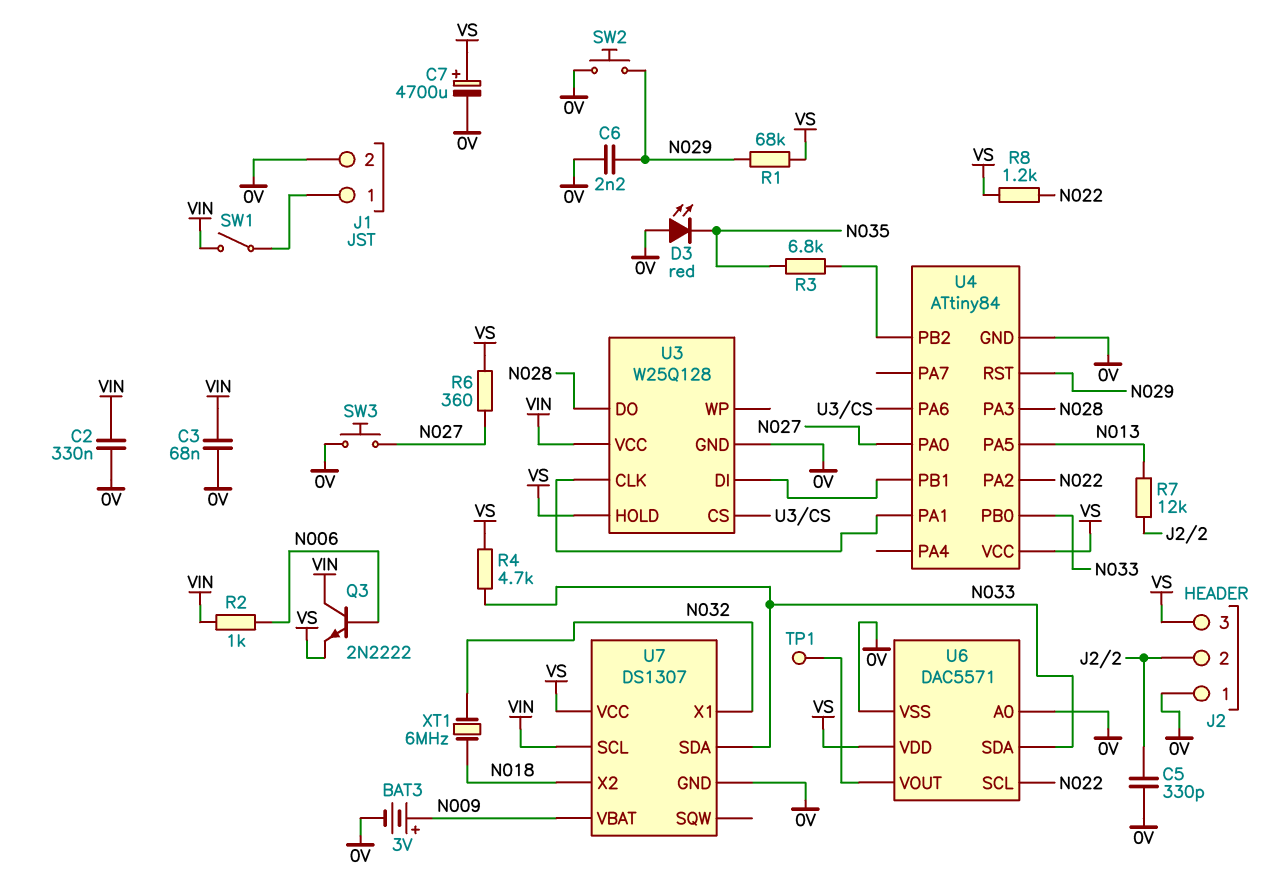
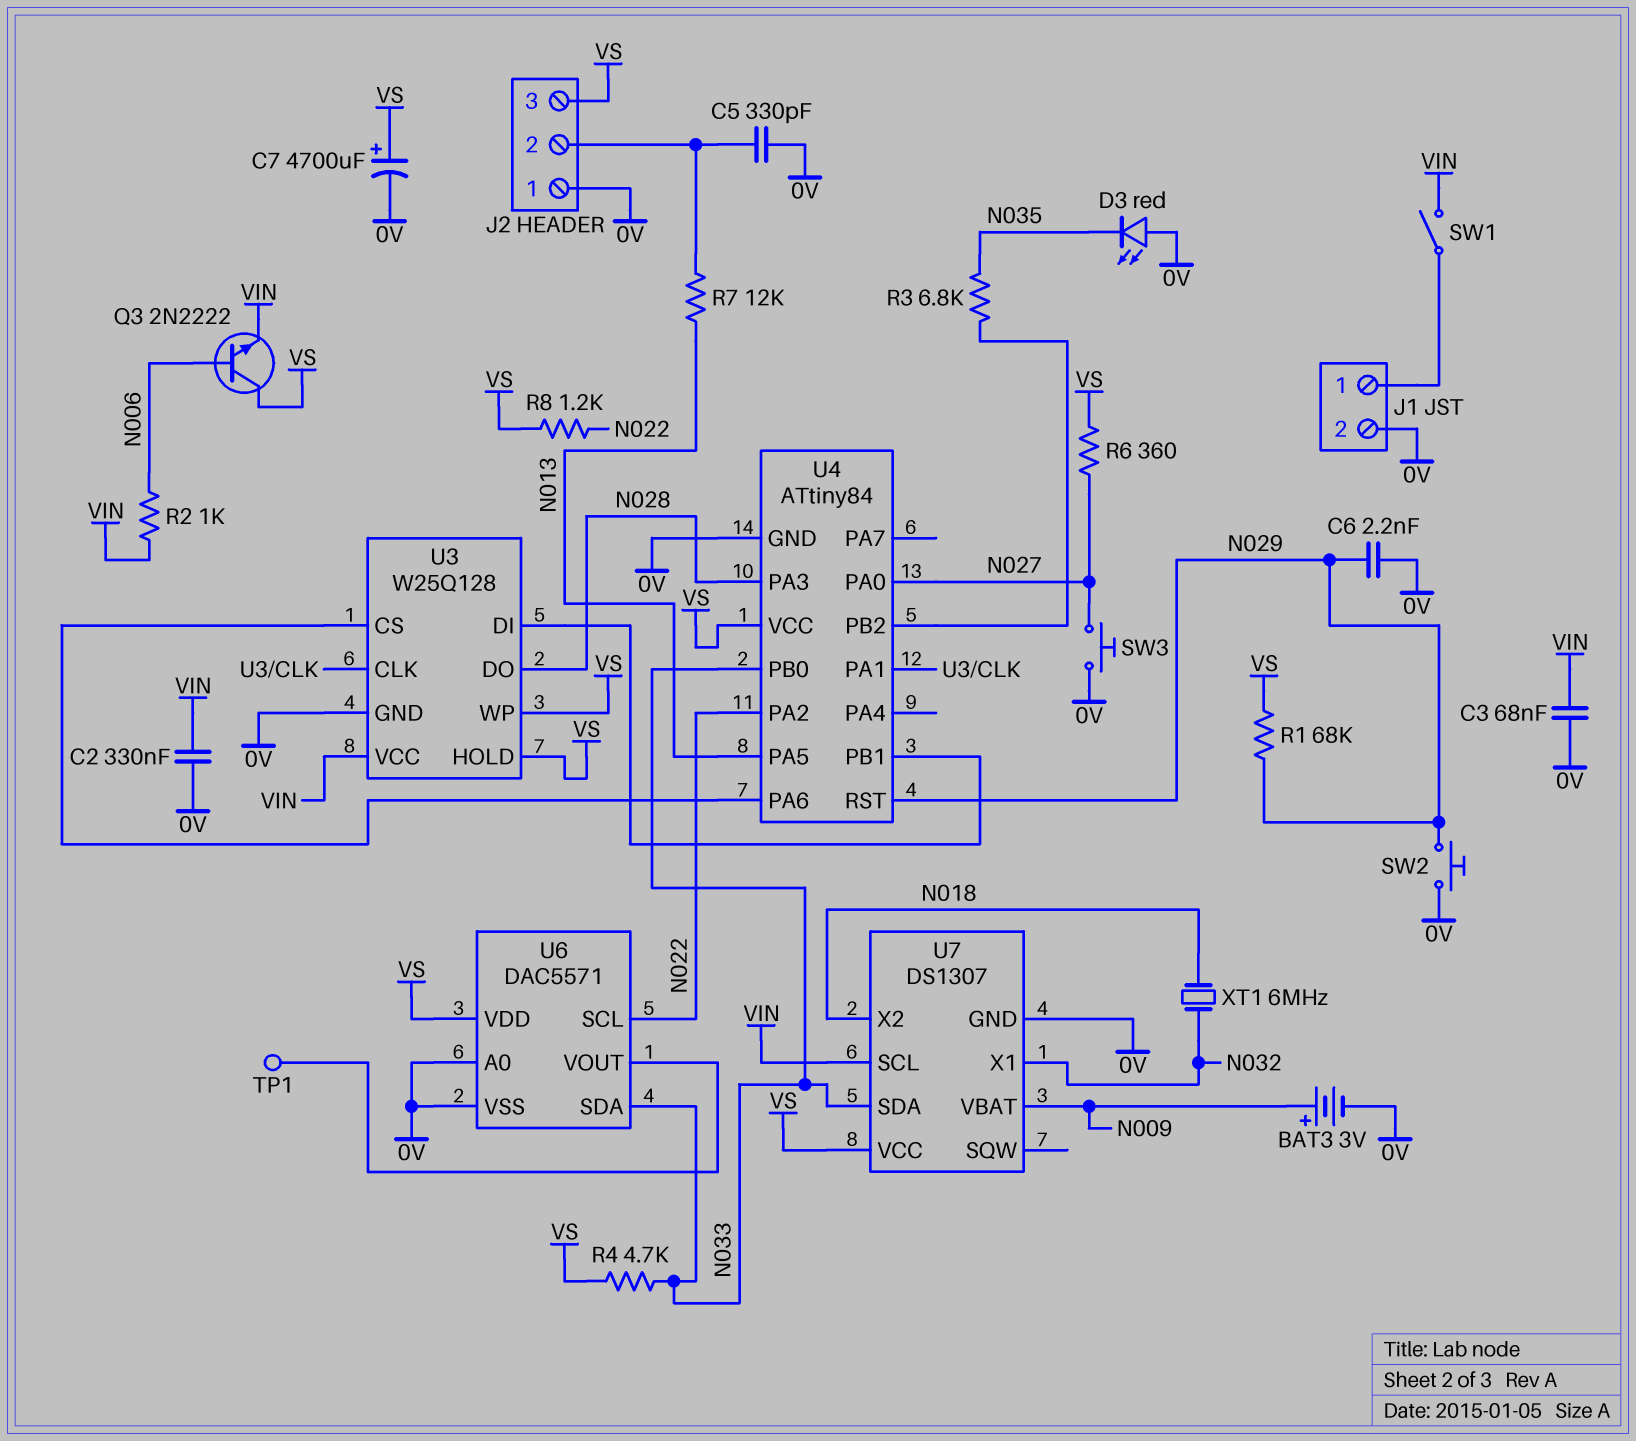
Q3: NPN 2N2222 (B N006, C VIN, E VS) -> NPN 2N2222 (B N006, C VS, E VIN)
U3 pin WP: none -> VS

